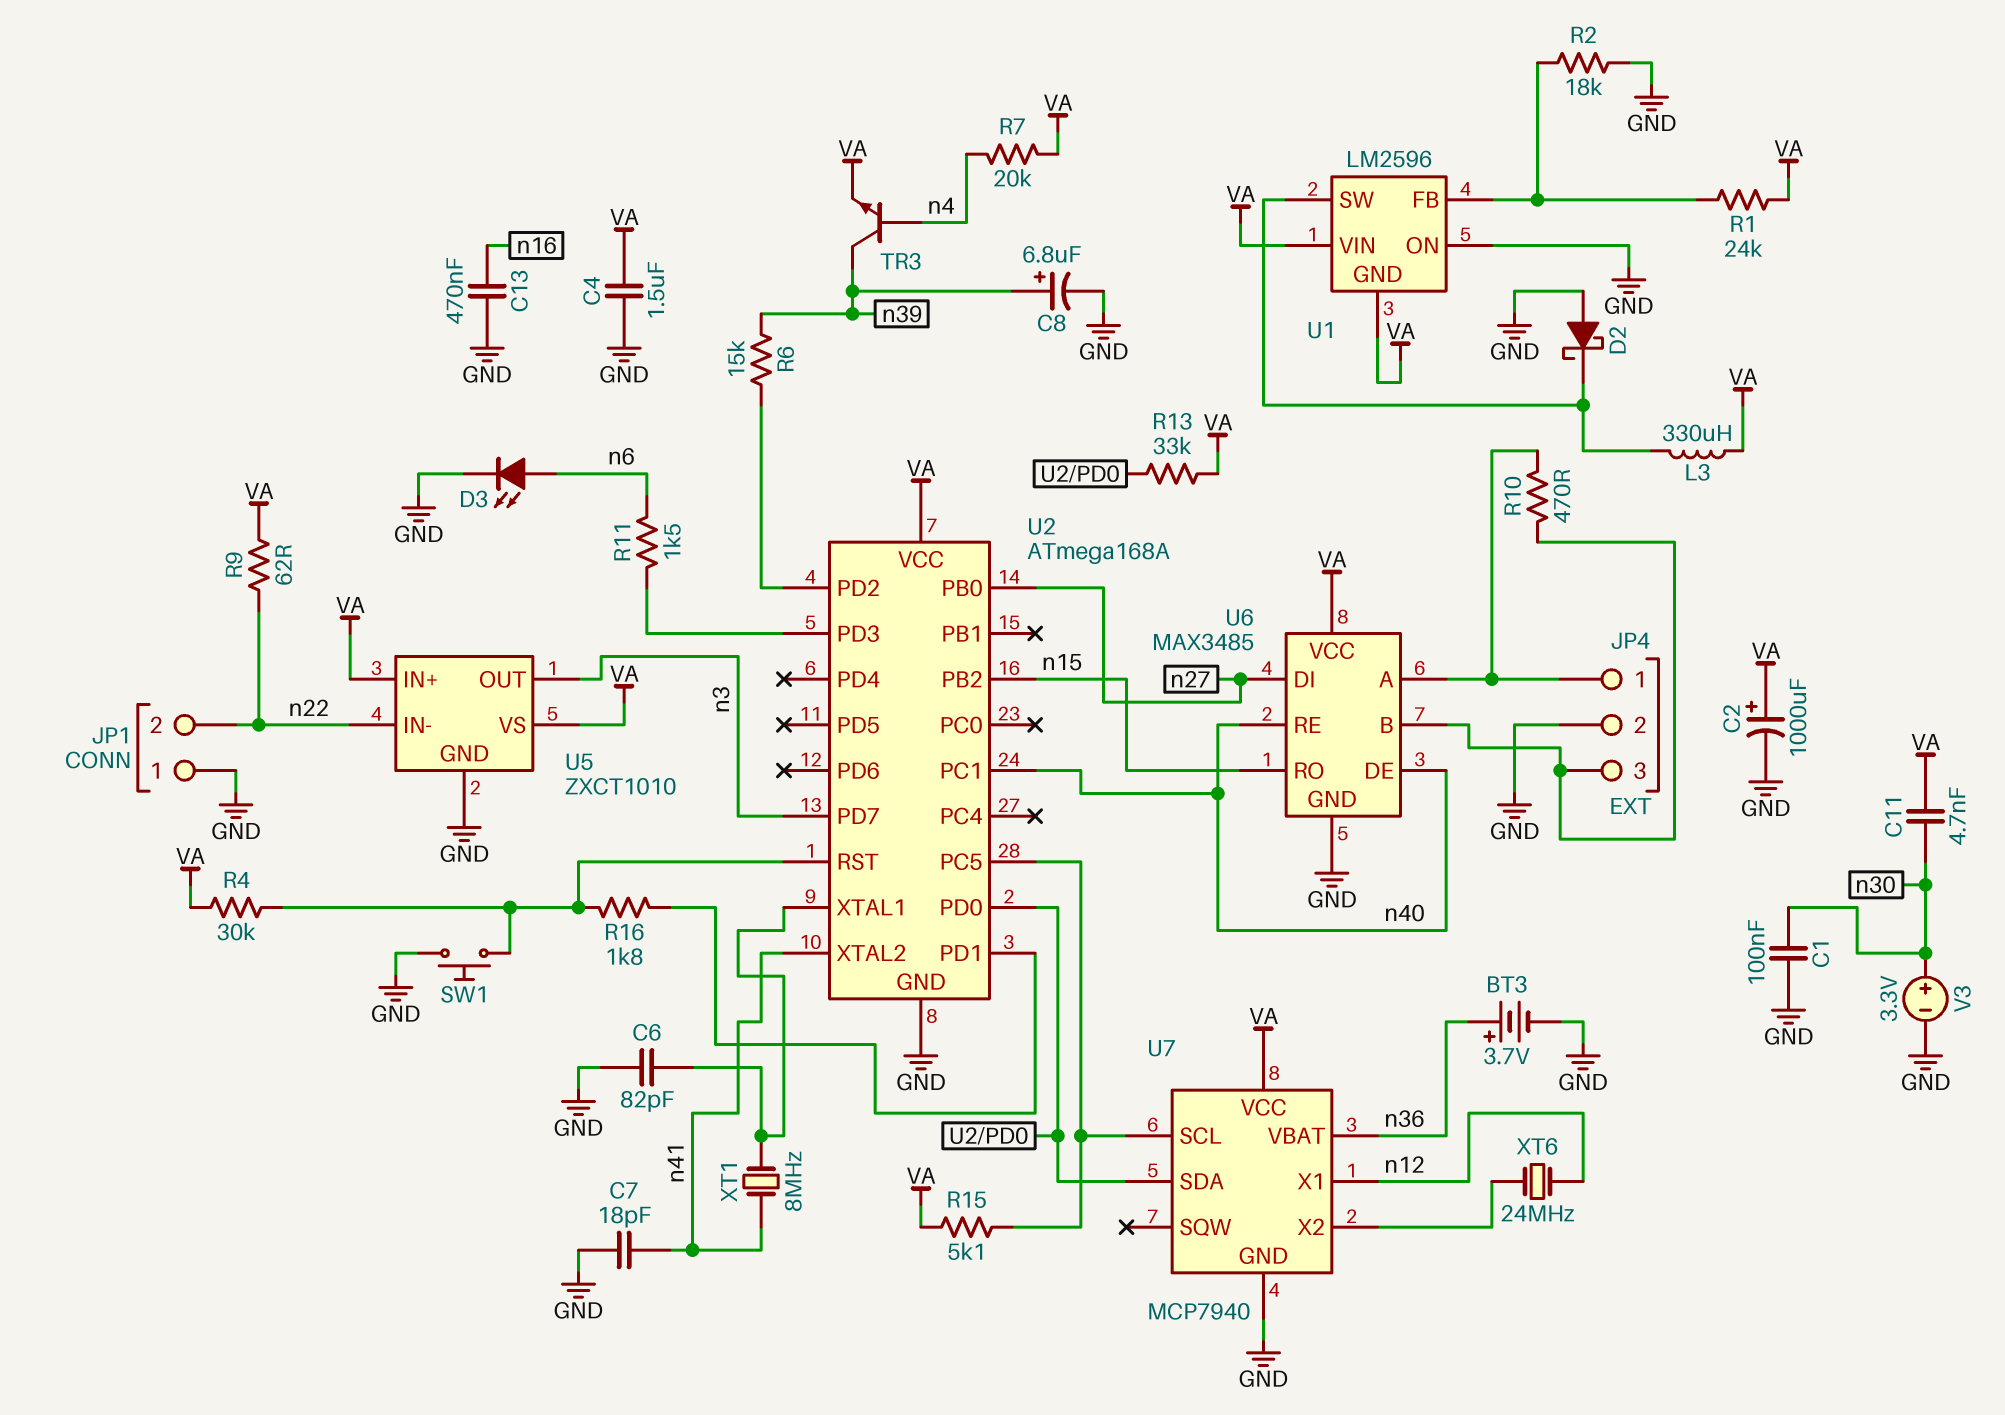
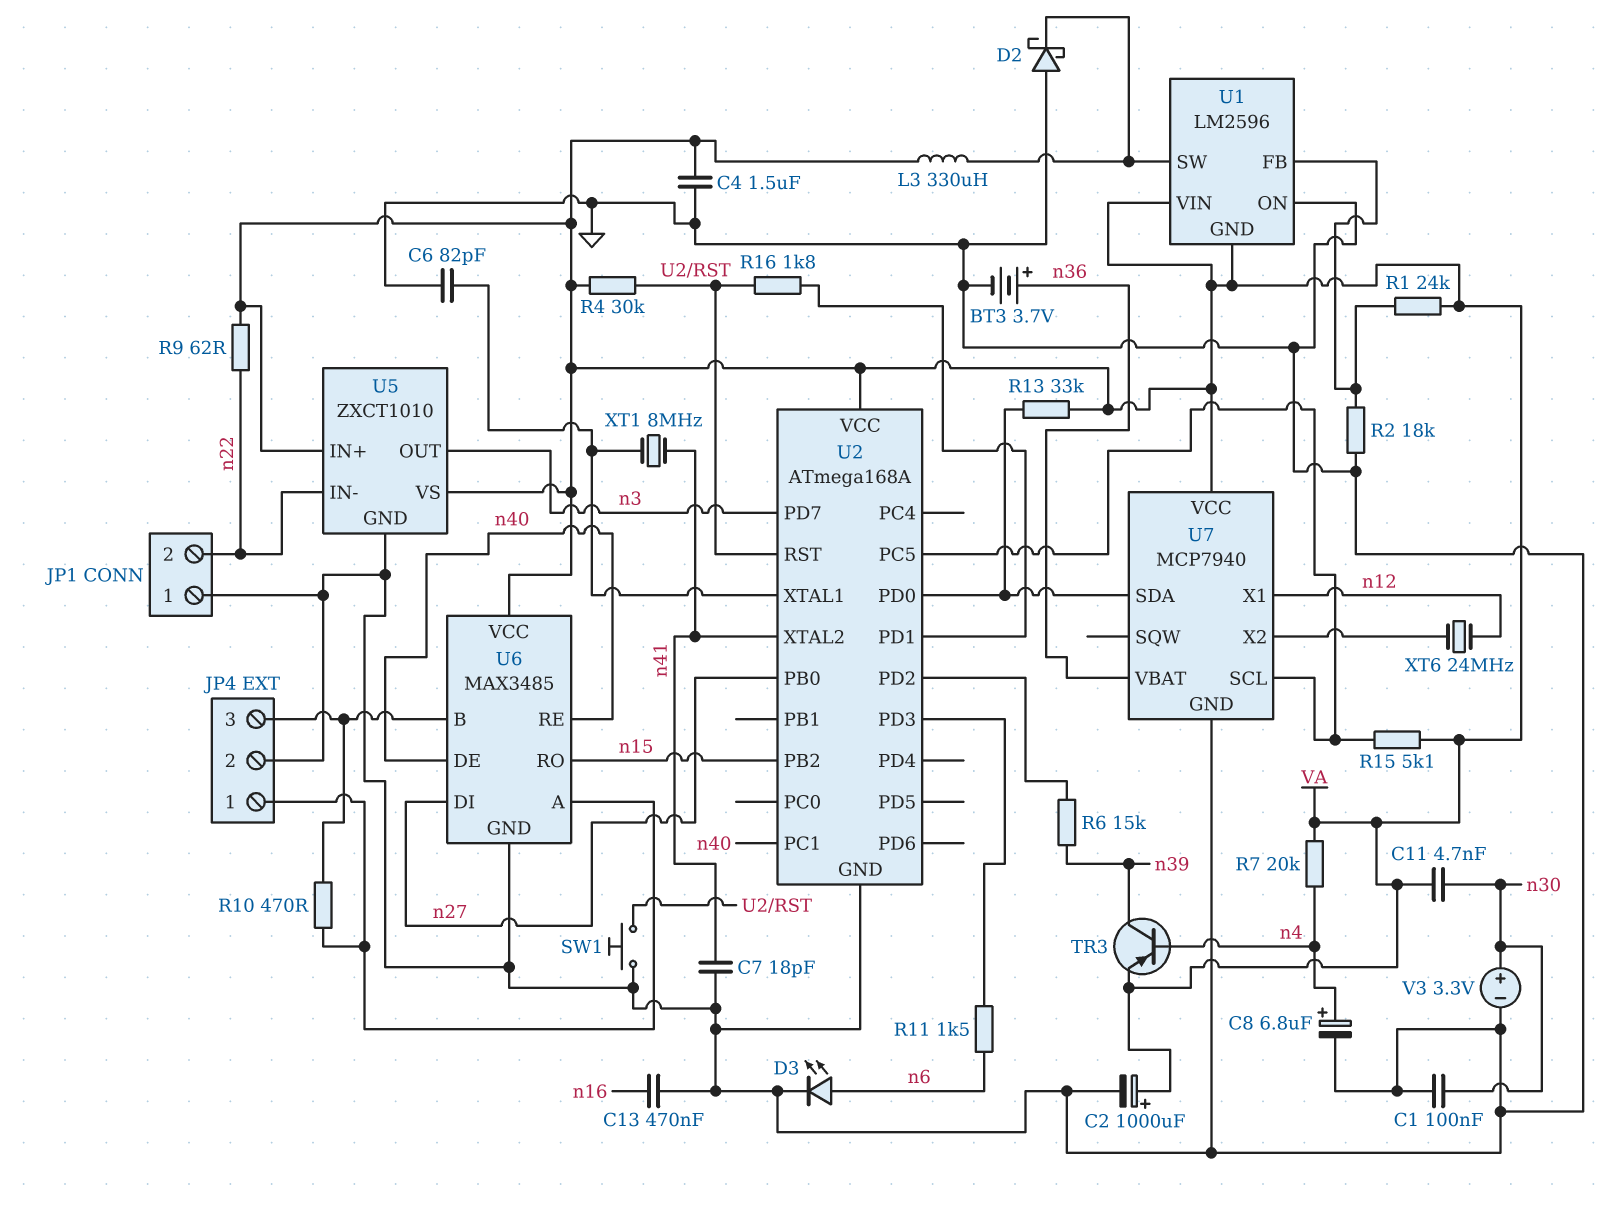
C8: 6.8uF (plus n39, minus GND) -> 6.8uF (plus n4, minus GND)
TR3: NPN (B n4, C n39, E VA) -> PNP (B n4, C n39, E VA)

